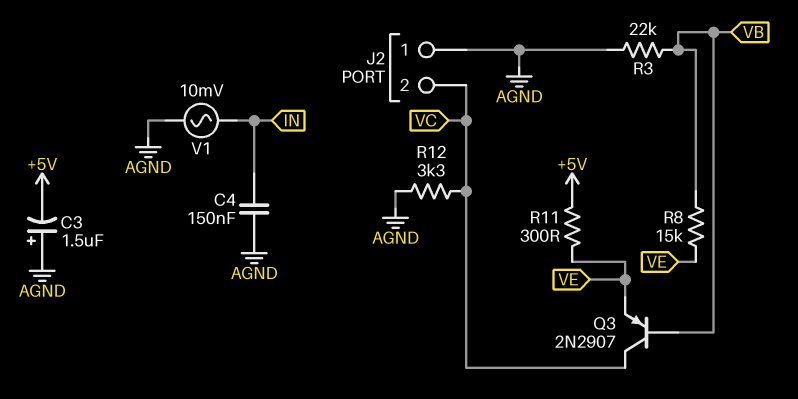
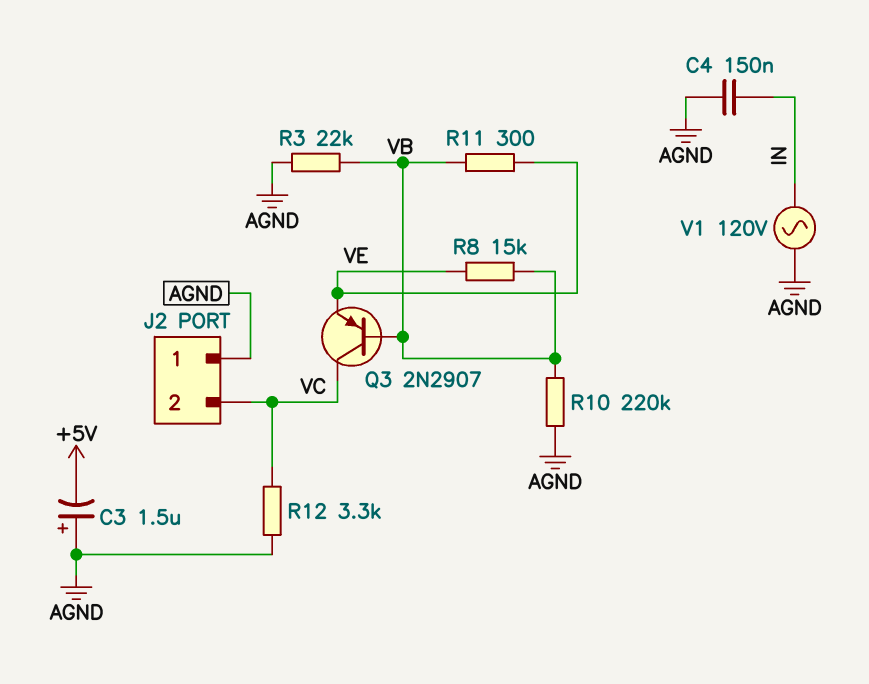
R10: none -> 220k (AGND, VB)
R11: 300 (+5V, VE) -> 300 (VB, VE)
V1: AC 10mV (AGND, IN) -> AC 120V (AGND, IN)

